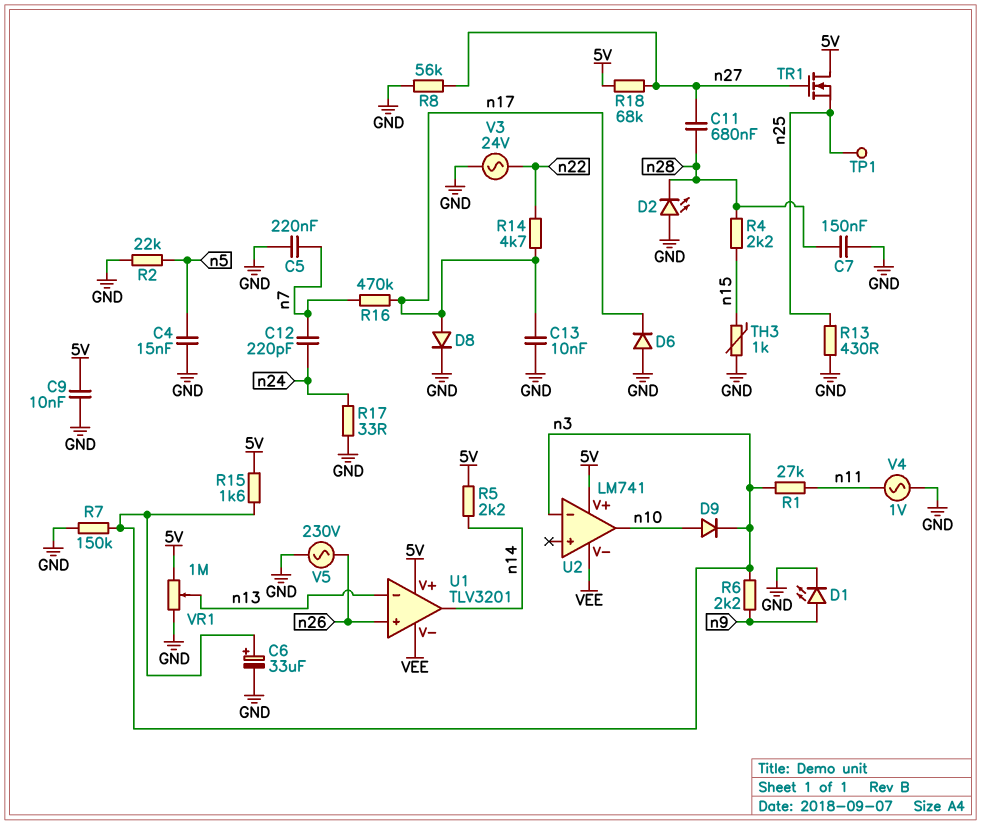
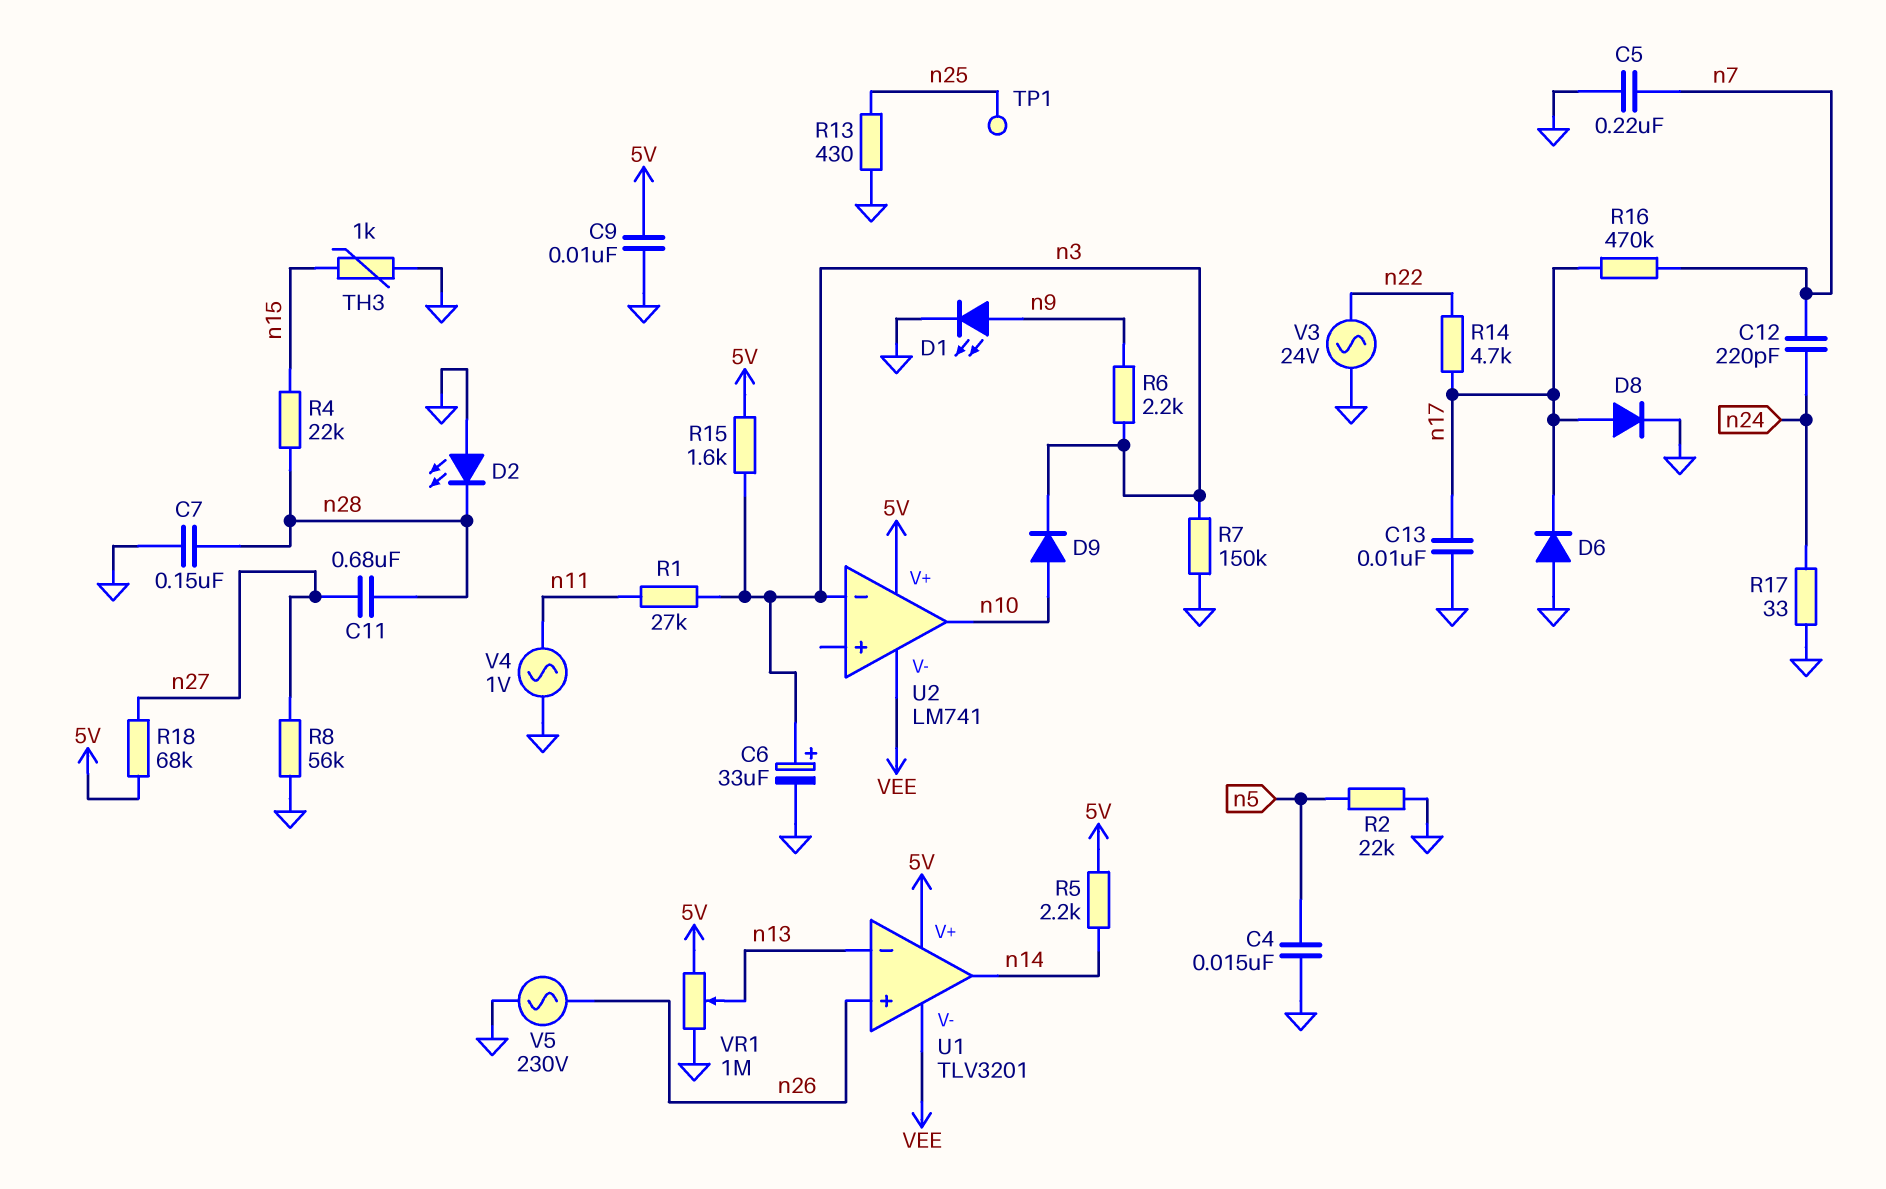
R4: 2.2k (n15, n28) -> 22k (n15, n28)
TR1: NMOS (G n27, D 5V, S n25) -> none

